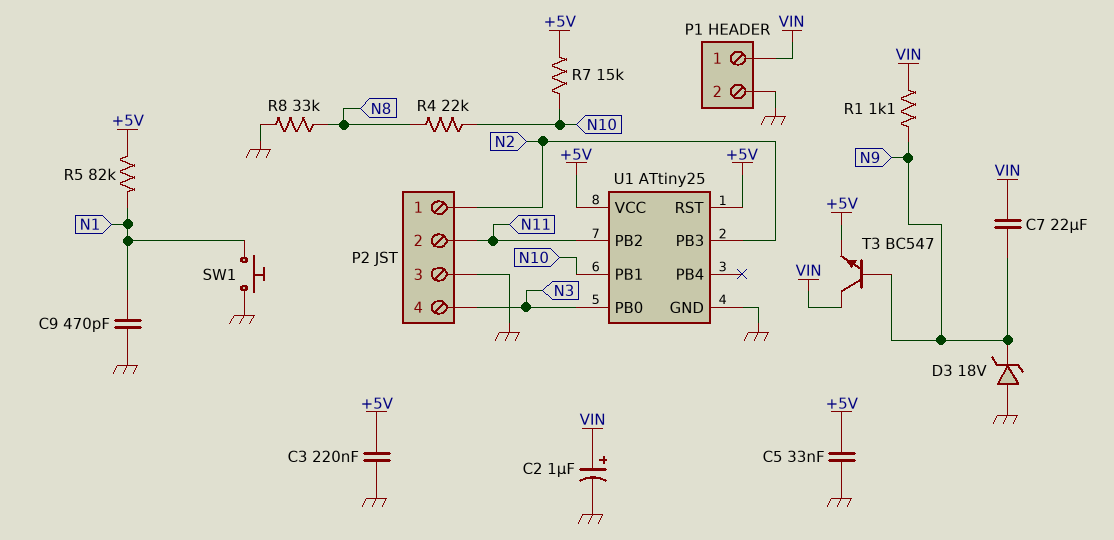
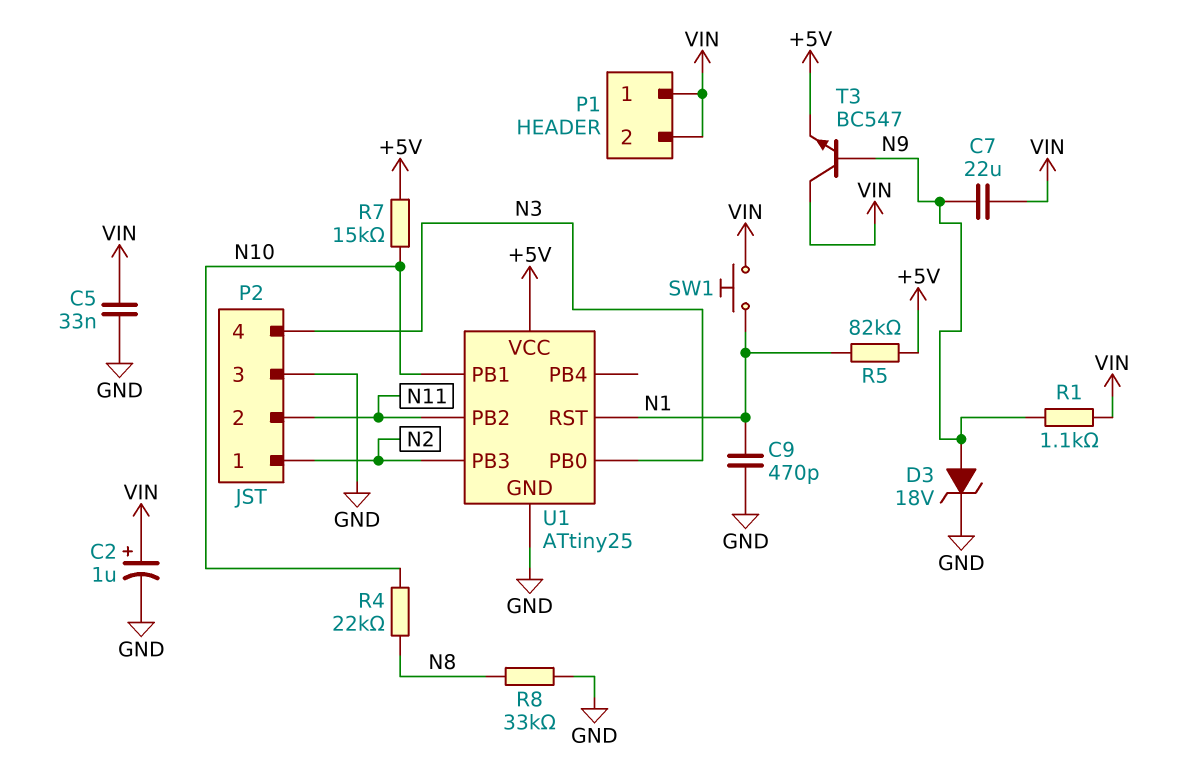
C3: 220nF (+5V, GND) -> none
C5: 33nF (+5V, GND) -> 33nF (GND, VIN)
D3: zener 18V (A GND, K N9) -> zener 18V (A N9, K GND)
P1 pin 2: GND -> VIN
SW1: button (GND, N1) -> button (N1, VIN)
U1 pin RST: +5V -> N1

